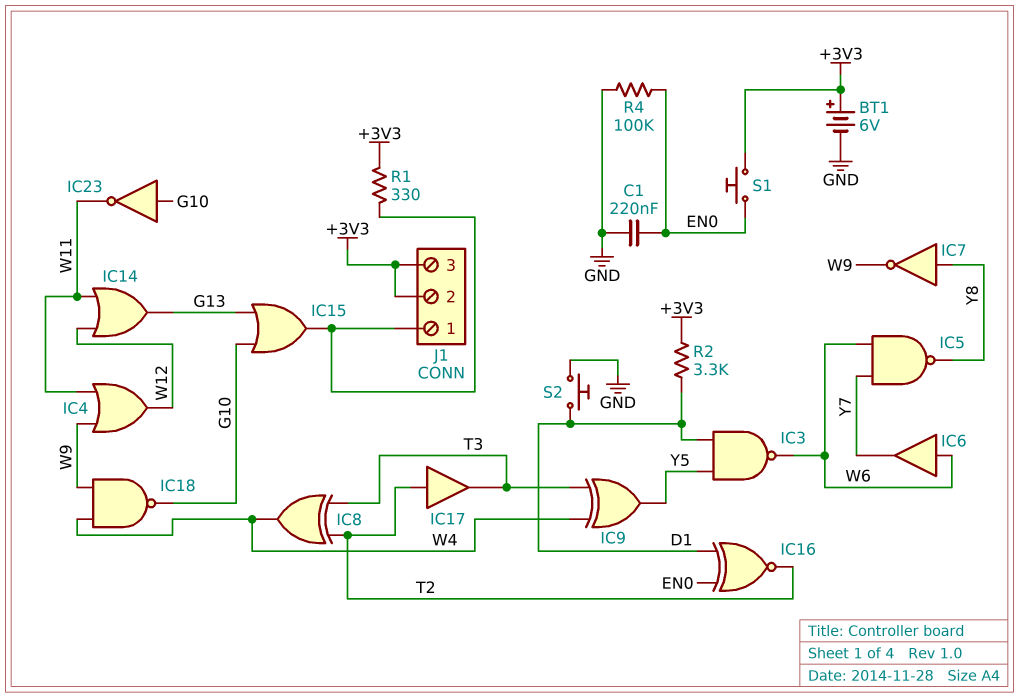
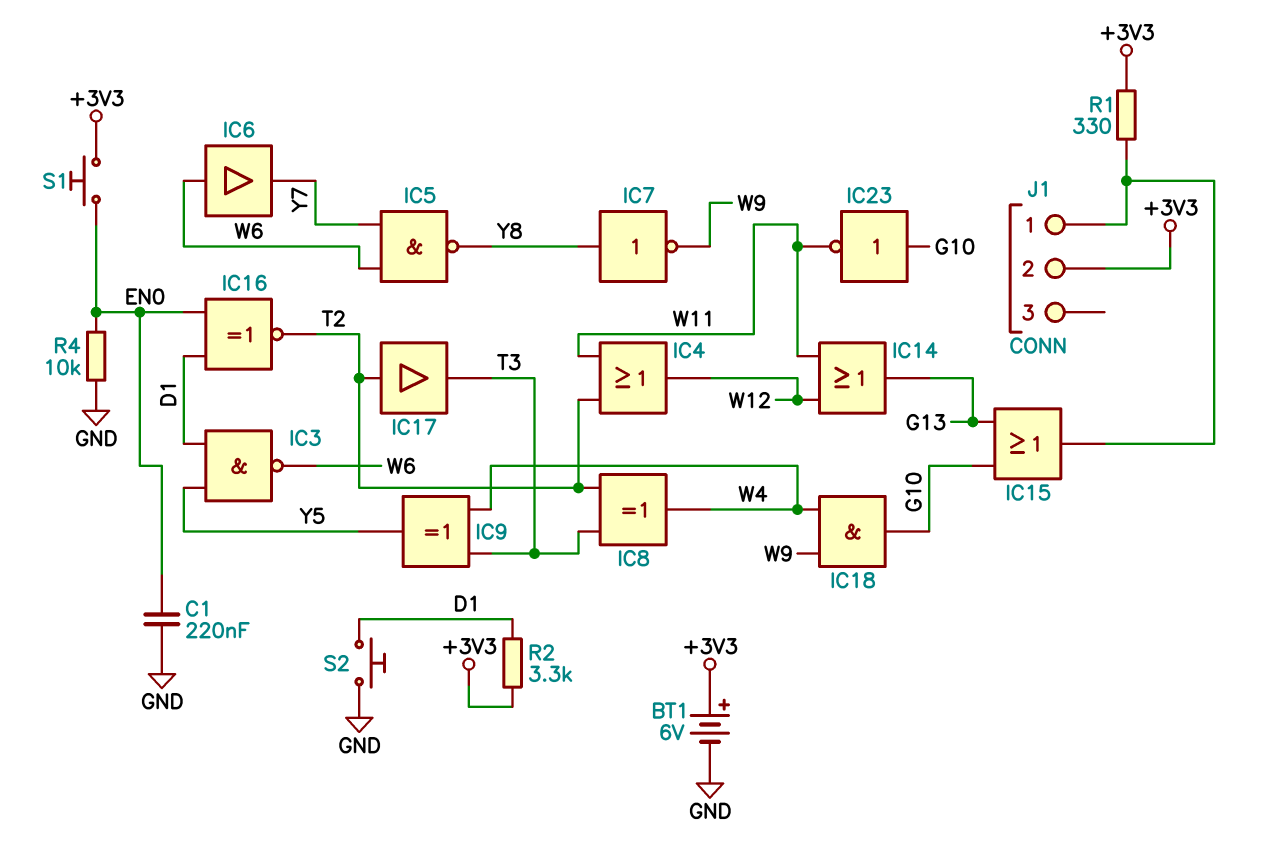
IC4: OR (in W9, in W11, out W12) -> OR (in T2, in W11, out W12)
IC18: NAND (in W4, in W9, out G10) -> AND (in W4, in W9, out G10)
J1 pin 3: +3V3 -> none
R4: 100k (EN0, GND) -> 10k (EN0, GND)

